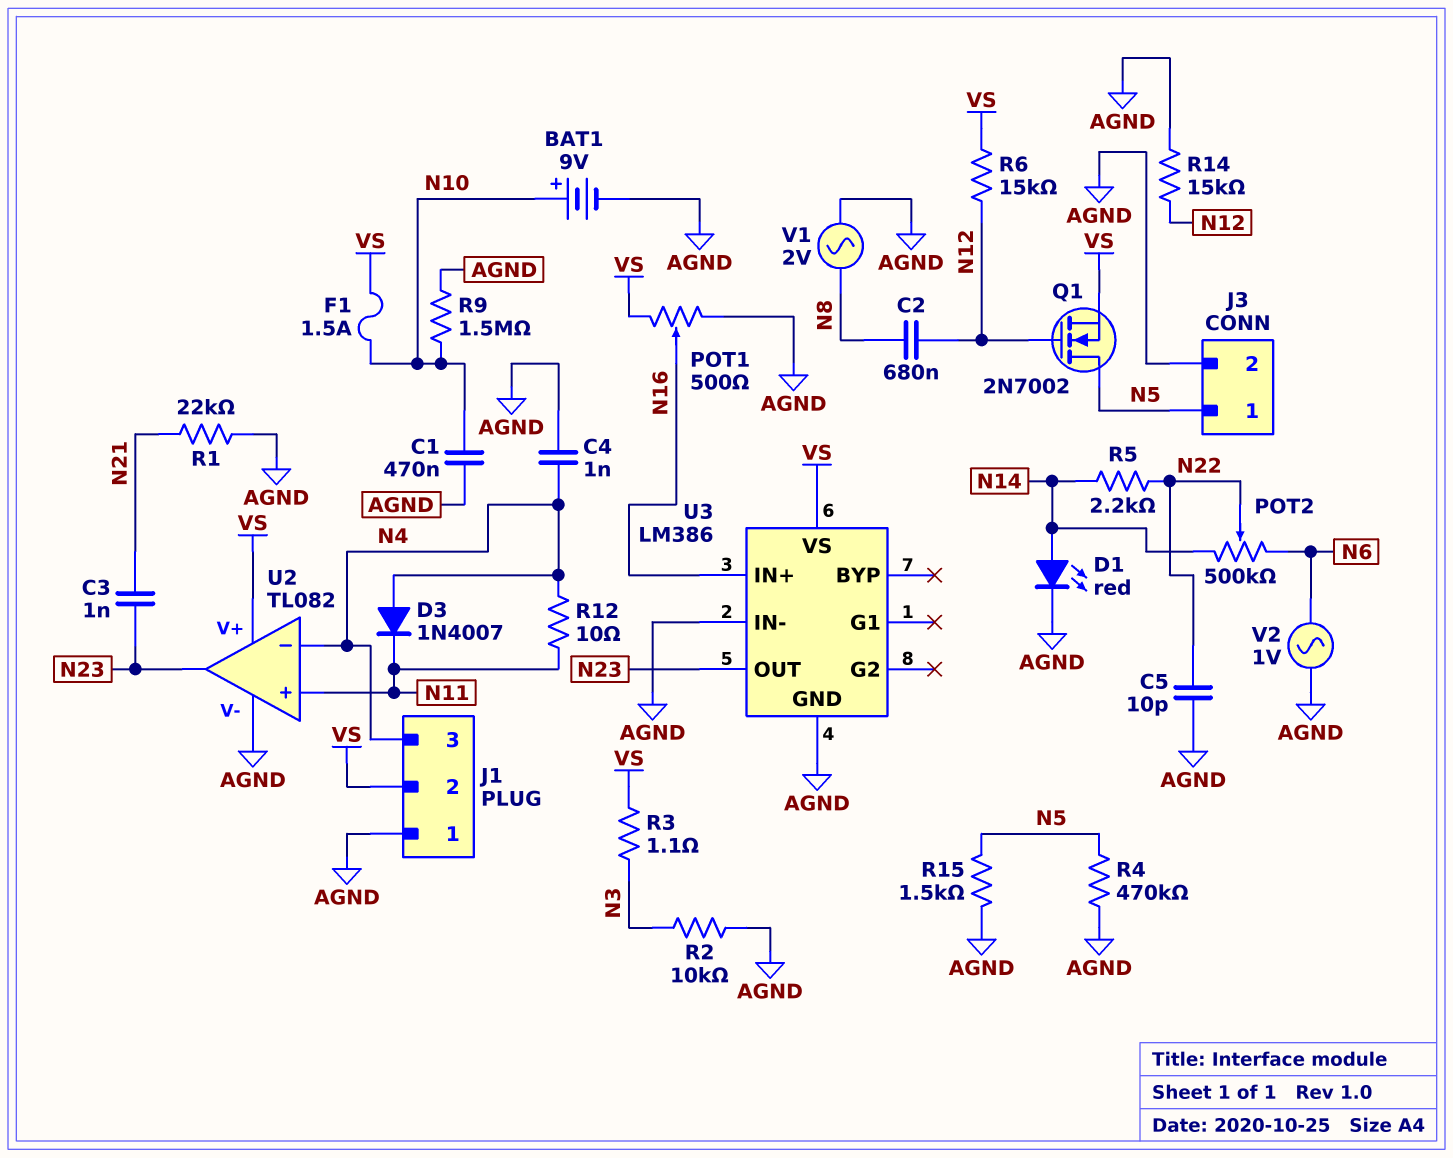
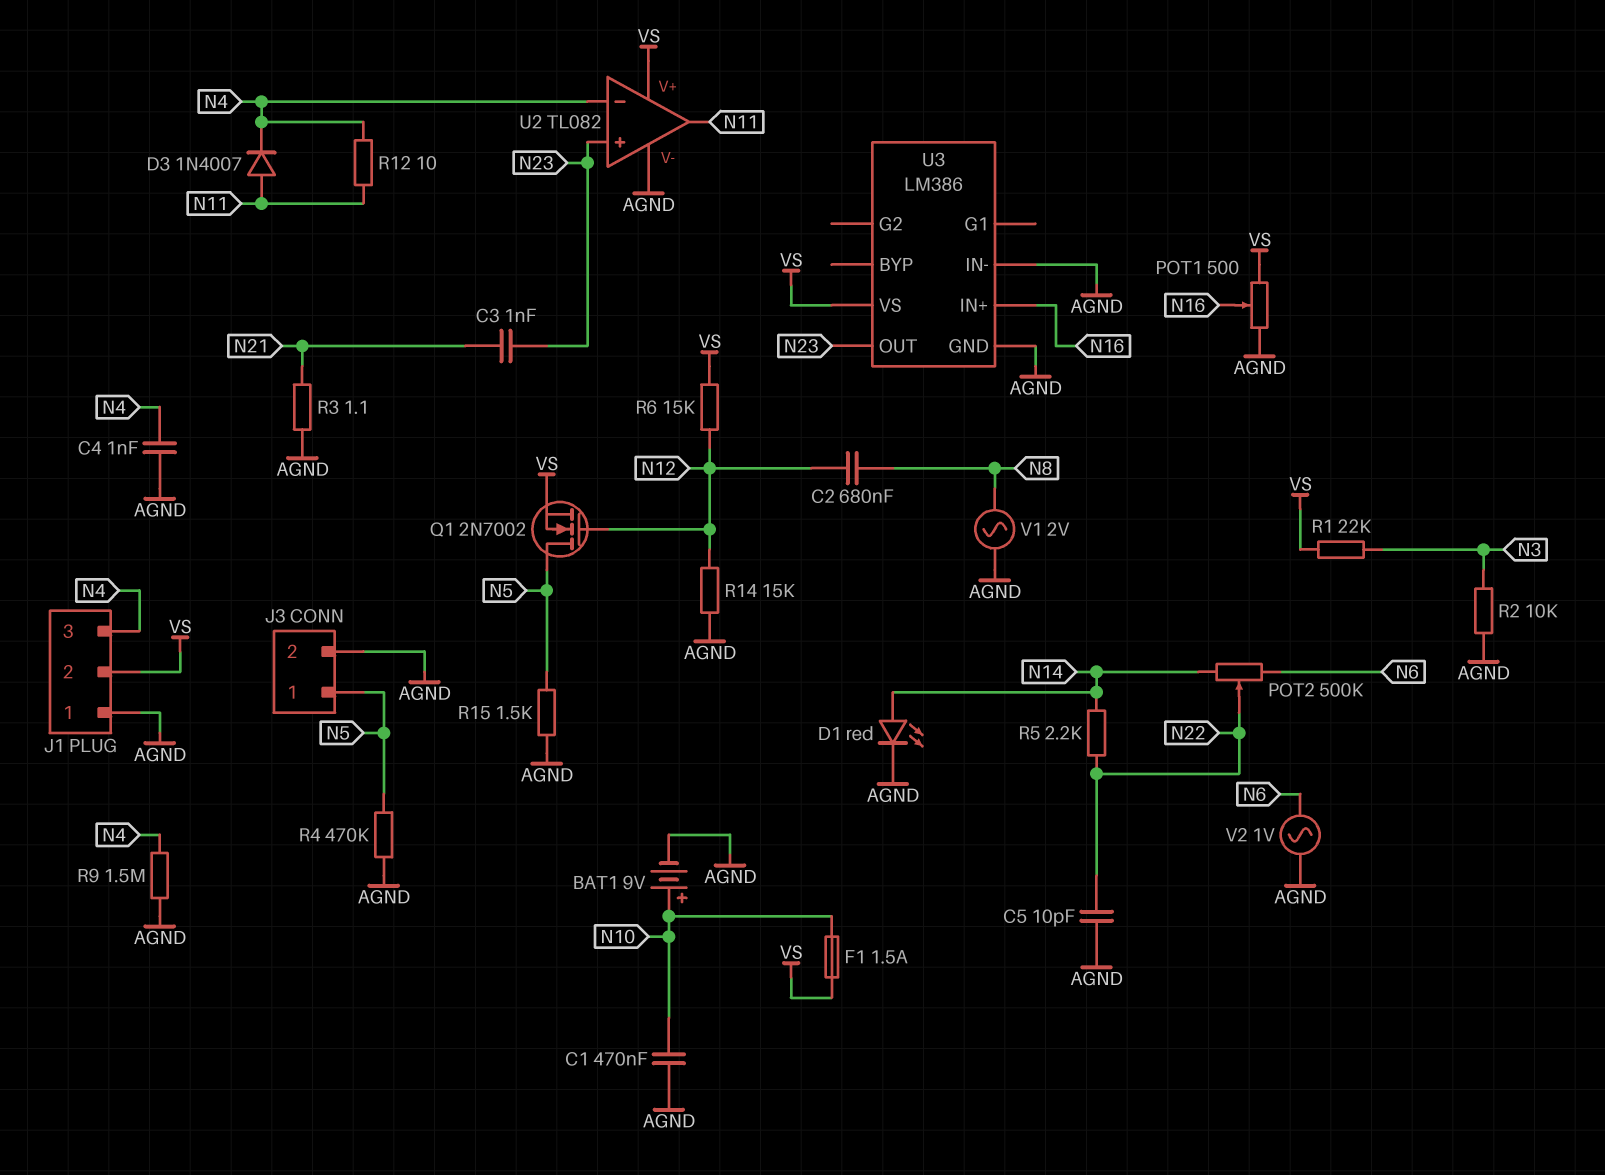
D3: diode 1N4007 (A N4, K N11) -> diode 1N4007 (A N11, K N4)
R1: 22k (AGND, N21) -> 22k (N3, VS)
R3: 1.1 (N3, VS) -> 1.1 (AGND, N21)
R9: 1.5M (AGND, N10) -> 1.5M (AGND, N4)
U2 pin in+: N11 -> N23
U2 pin out: N23 -> N11

